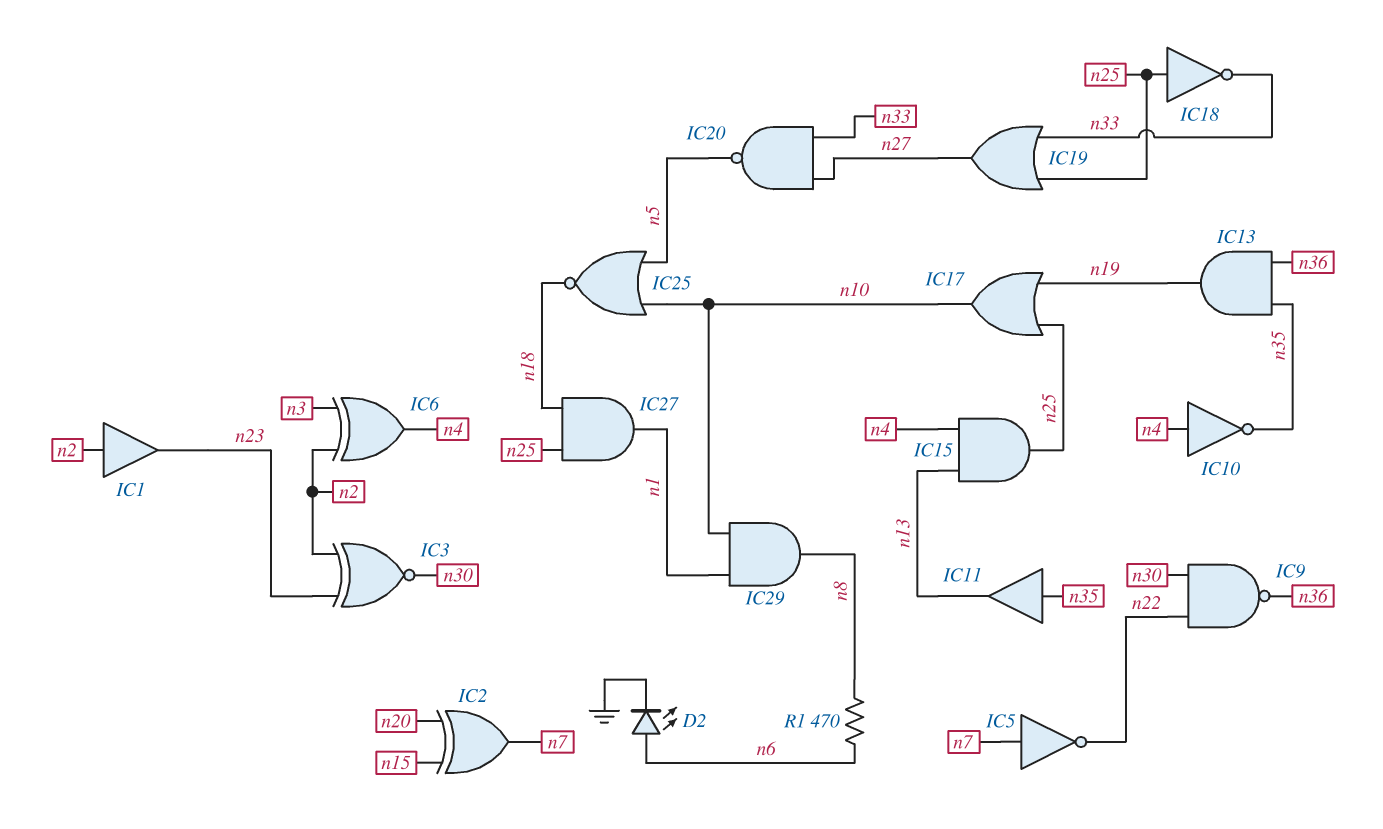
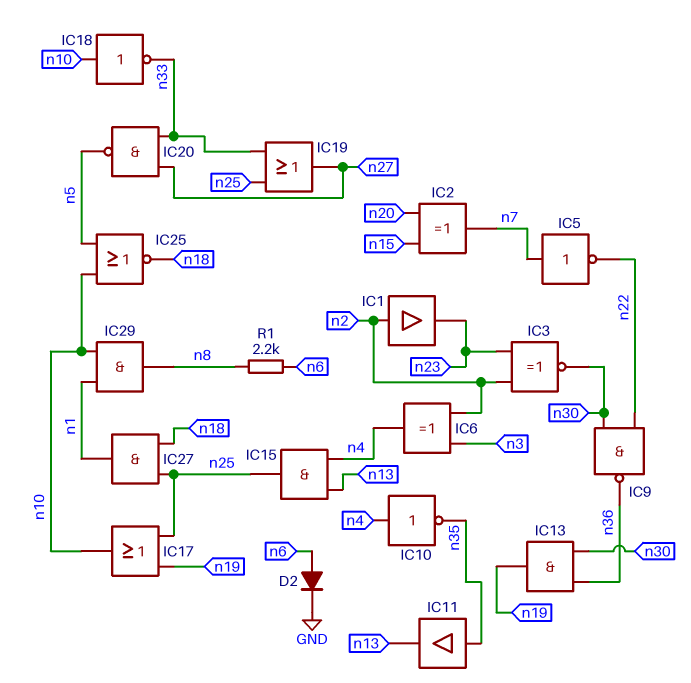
D2: LED (A n6, K GND) -> diode (A n6, K GND)
IC13: AND (in n35, in n36, out n19) -> AND (in n30, in n36, out n19)
IC18: NOT (in n25, out n33) -> NOT (in n10, out n33)
R1: 470 (n6, n8) -> 2.2k (n6, n8)

